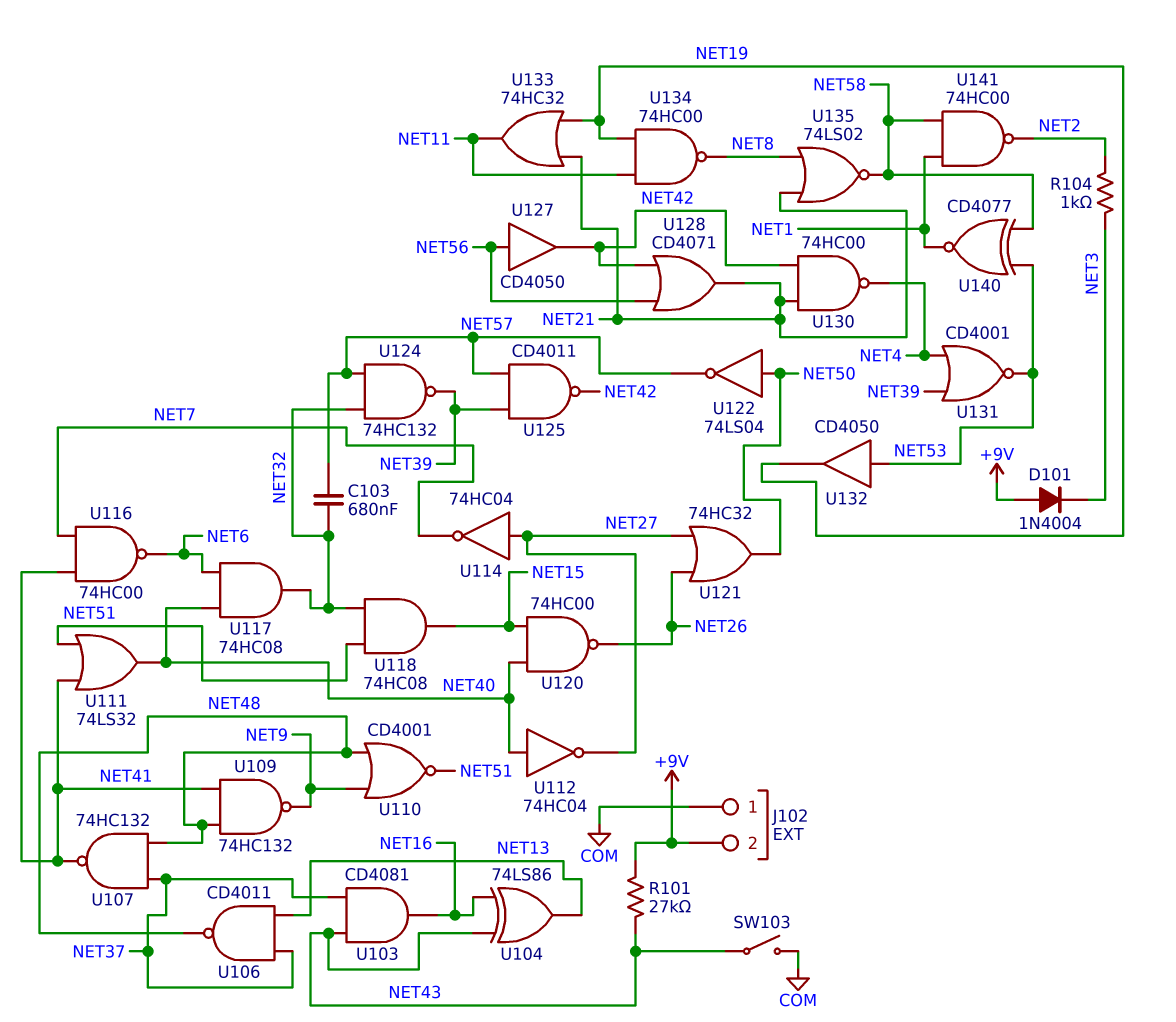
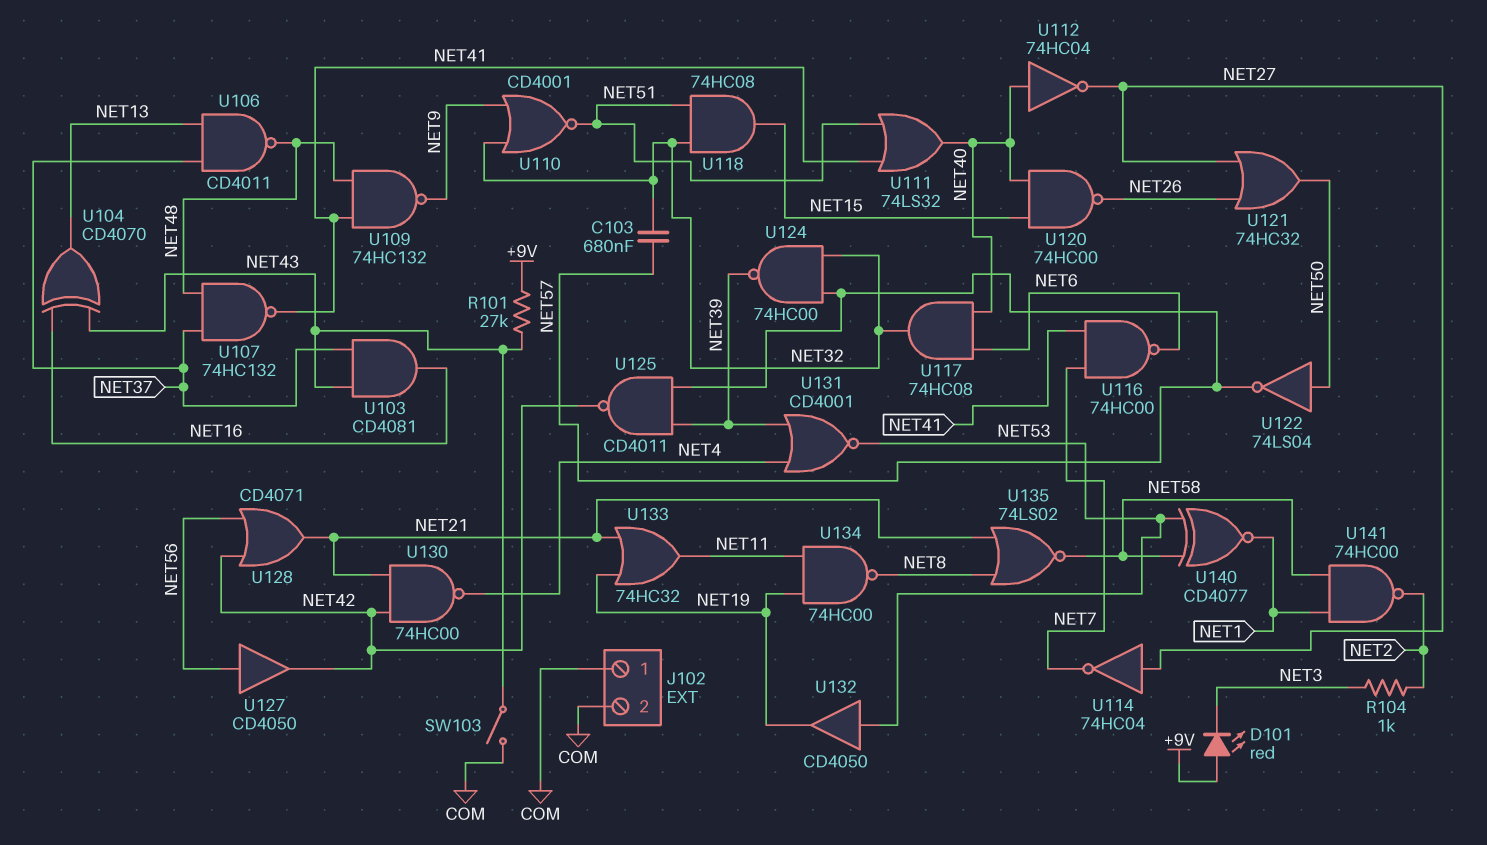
D101: diode 1N4004 (A +9V, K NET3) -> LED red (A +9V, K NET3)
J102 pin 2: +9V -> COM
U104: XOR 74LS86 (in NET16, in NET43, out NET13) -> XOR CD4070 (in NET16, in NET43, out NET13)
U110: NOR CD4001 (in NET9, in NET48, out NET51) -> NOR CD4001 (in NET9, in NET32, out NET51)
U124: NAND 74HC132 (in NET32, in NET57, out NET39) -> NAND 74HC00 (in NET32, in NET57, out NET39)

